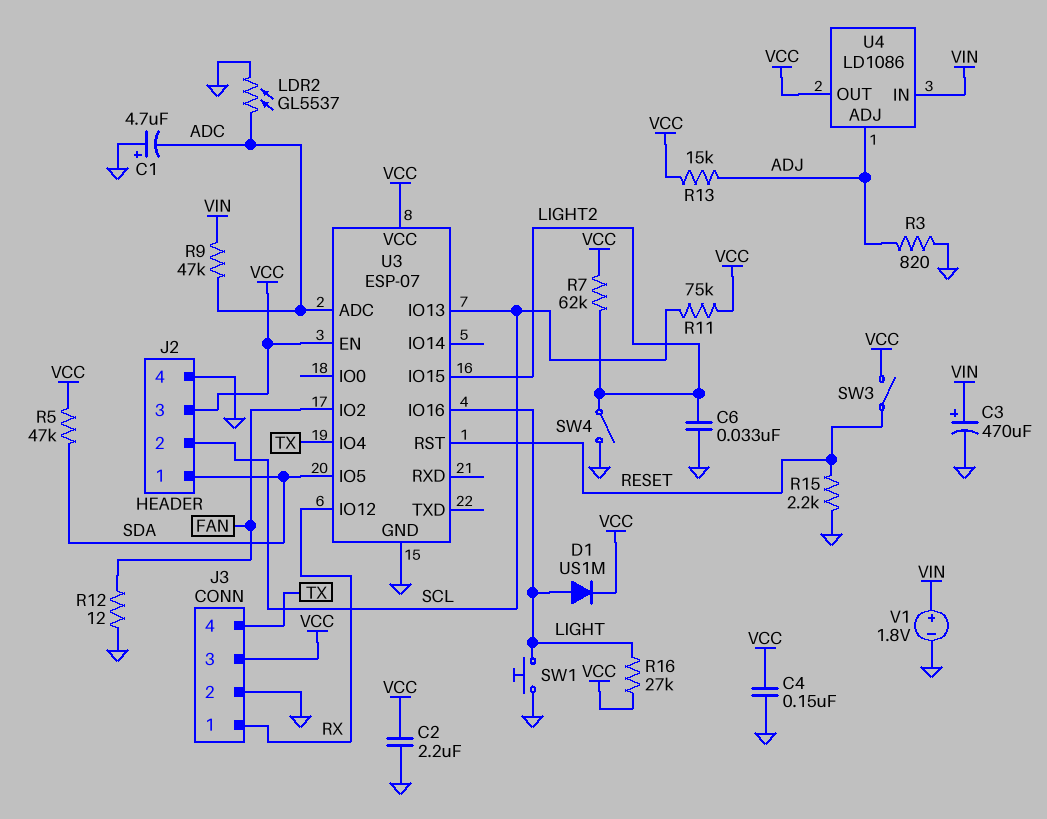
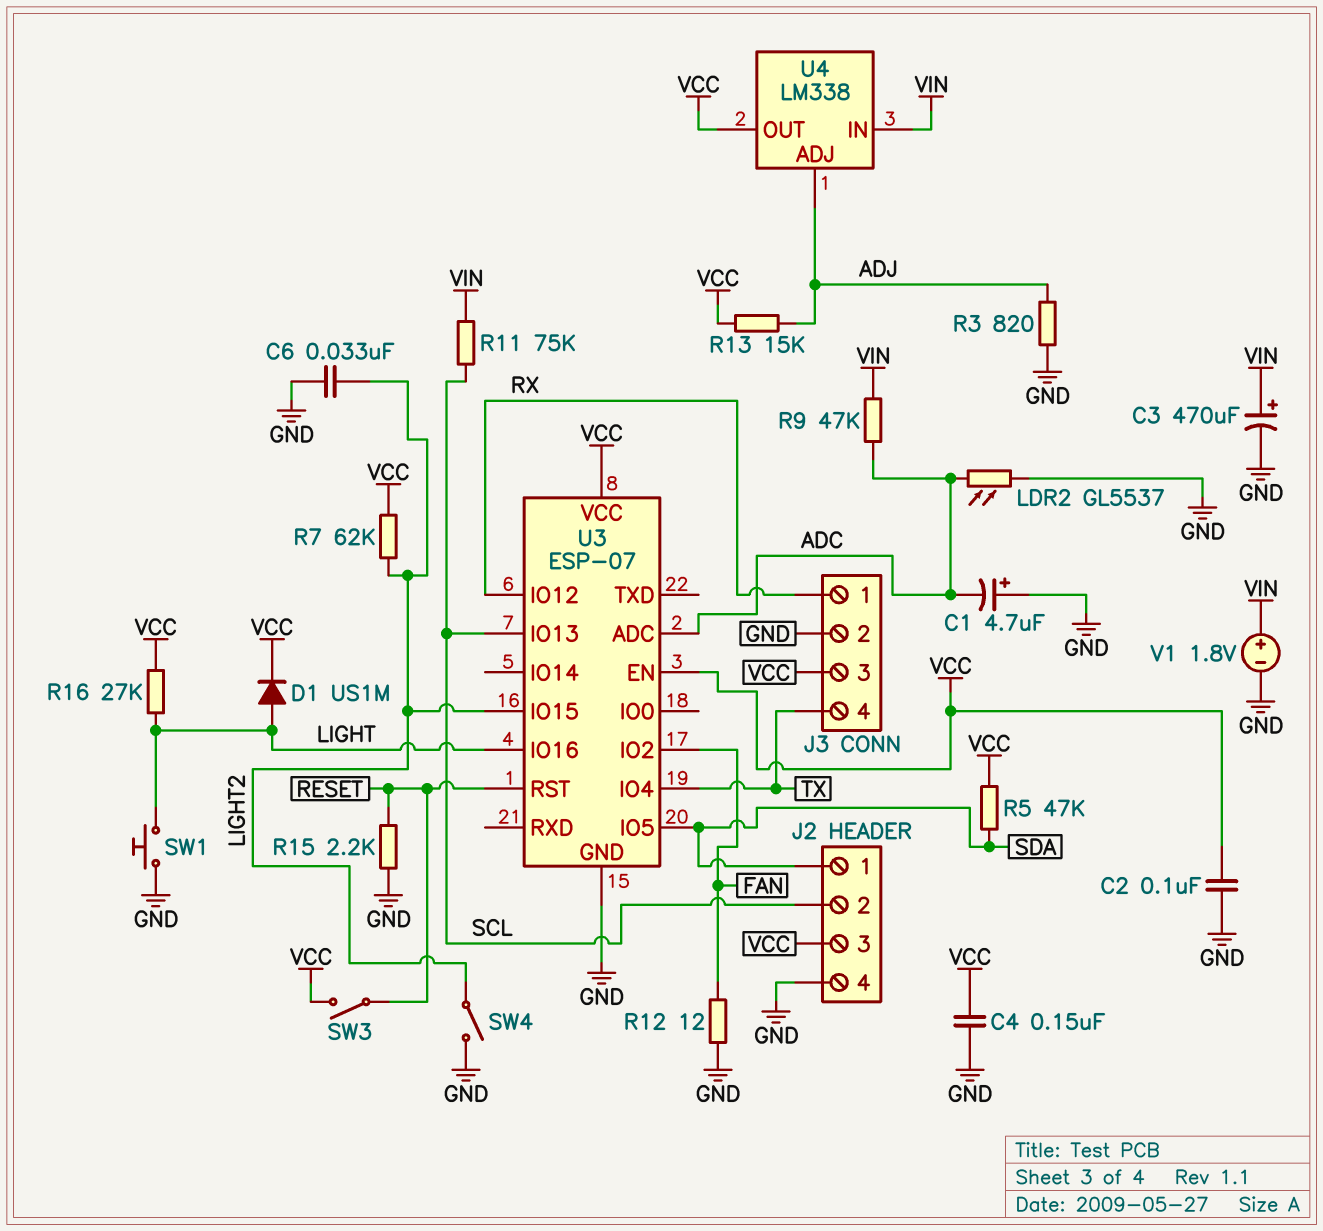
C2: 2.2uF (GND, VCC) -> 100nF (GND, VCC)
R11: 75k (SCL, VCC) -> 75k (SCL, VIN)
U4: LD1086 -> LM338

